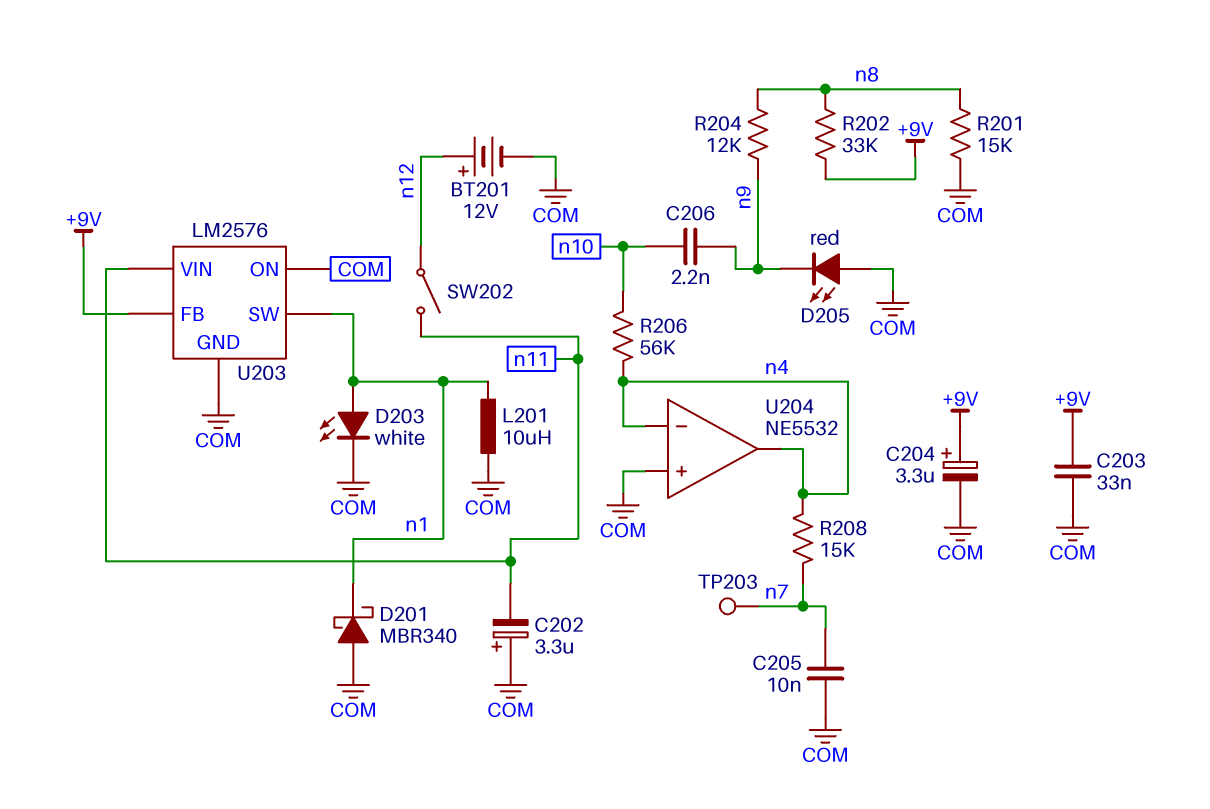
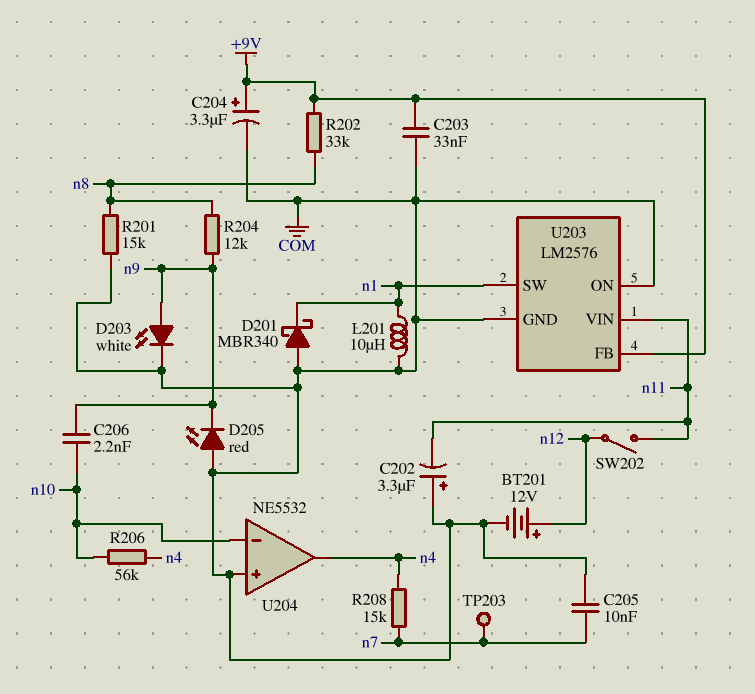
D203: LED white (A n1, K COM) -> LED white (A n9, K COM)
U204 pin in-: n4 -> n10

